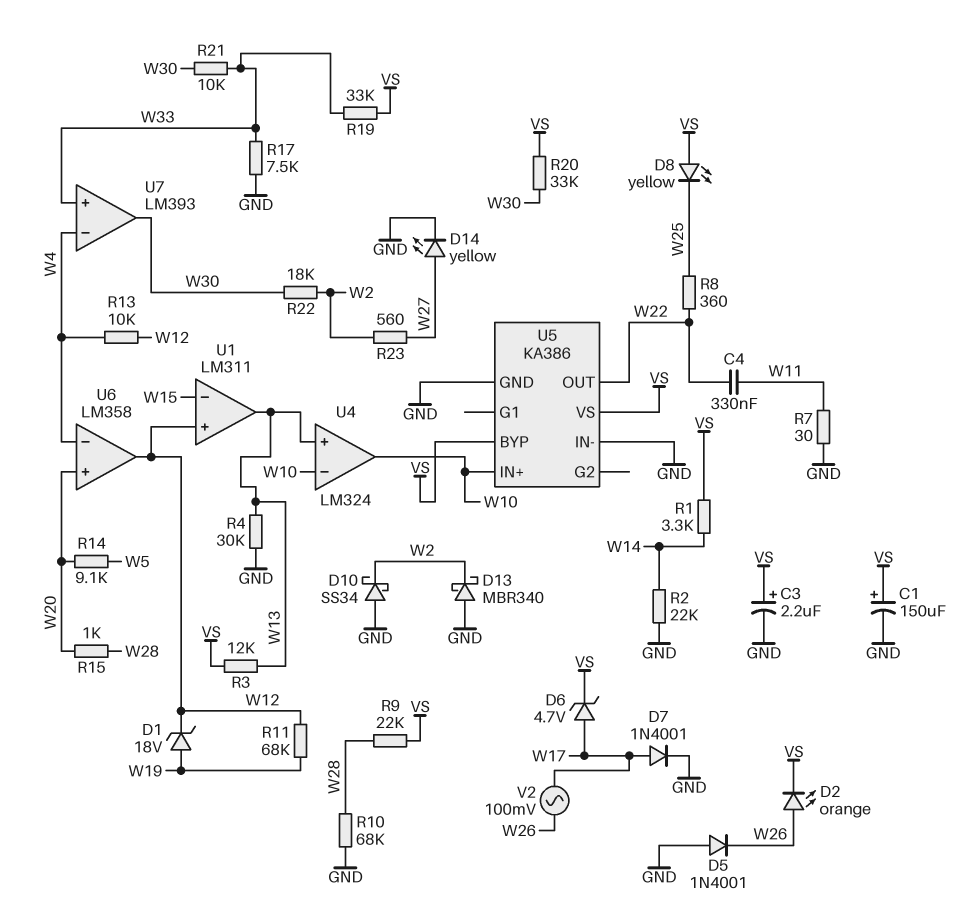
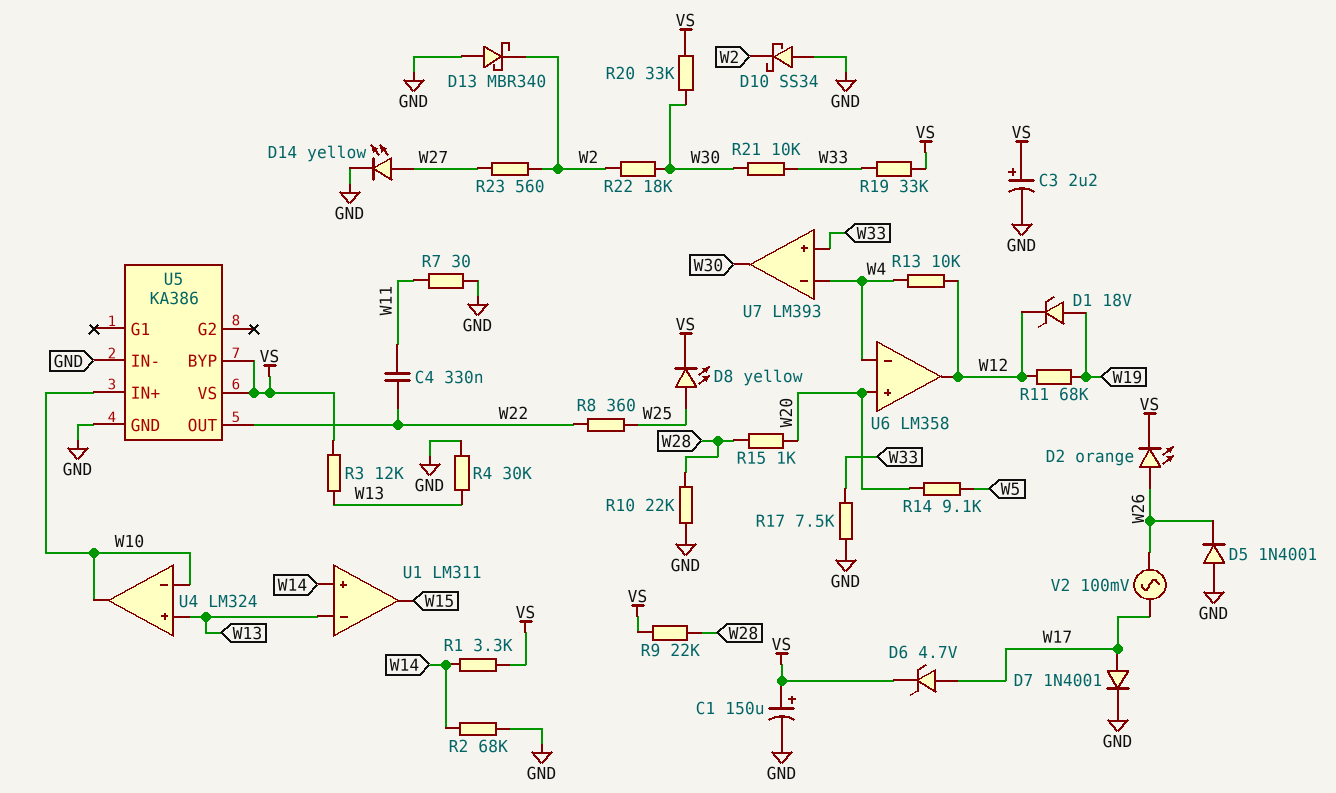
D8: LED yellow (A VS, K W25) -> LED yellow (A W25, K VS)
R2: 22k (GND, W14) -> 68k (GND, W14)
R10: 68k (GND, W28) -> 22k (GND, W28)
U1 pin in+: W12 -> W14
U1 pin in-: W15 -> W13
U1 pin out: W13 -> W15

